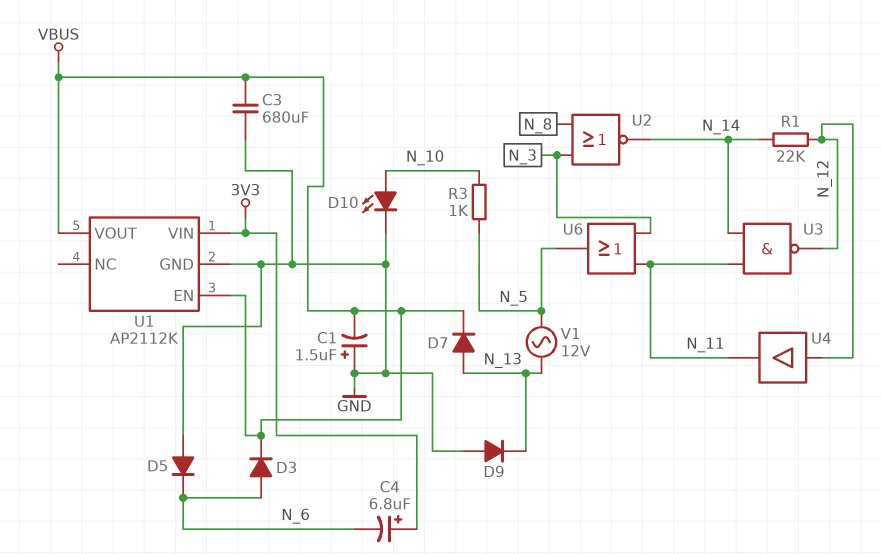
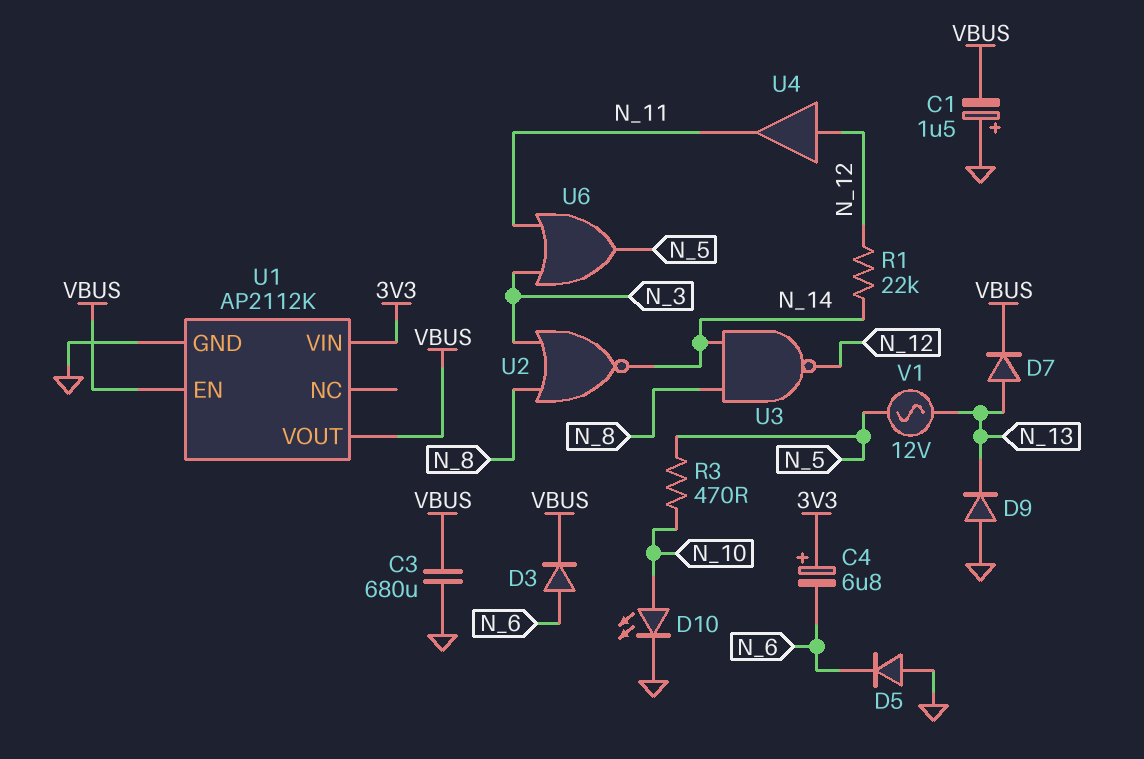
R3: 1k (N_5, N_10) -> 470 (N_5, N_10)
U3: NAND (in N_11, in N_14, out N_12) -> NAND (in N_8, in N_14, out N_12)

